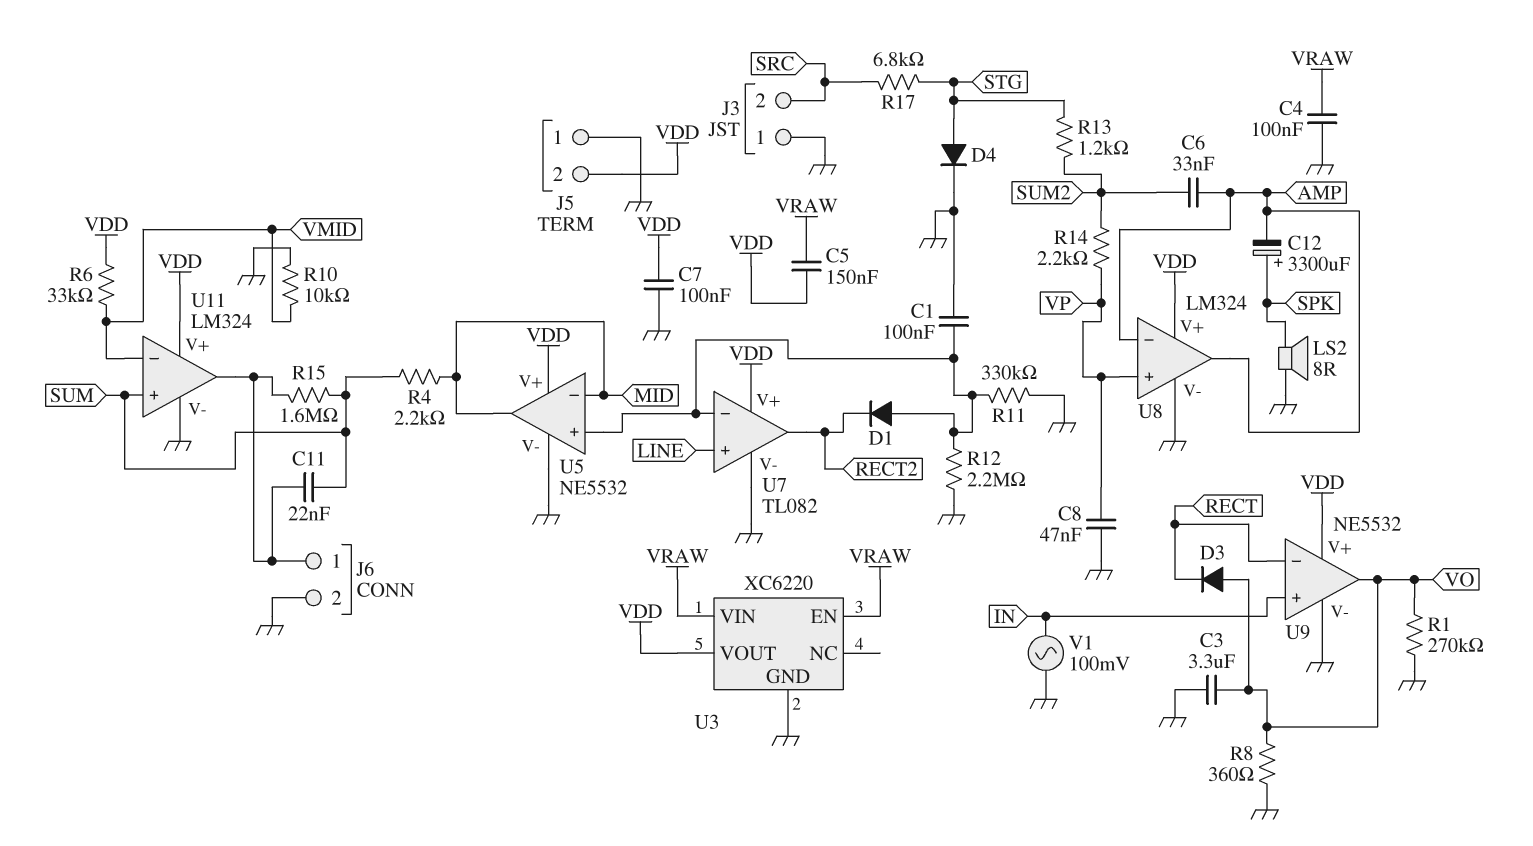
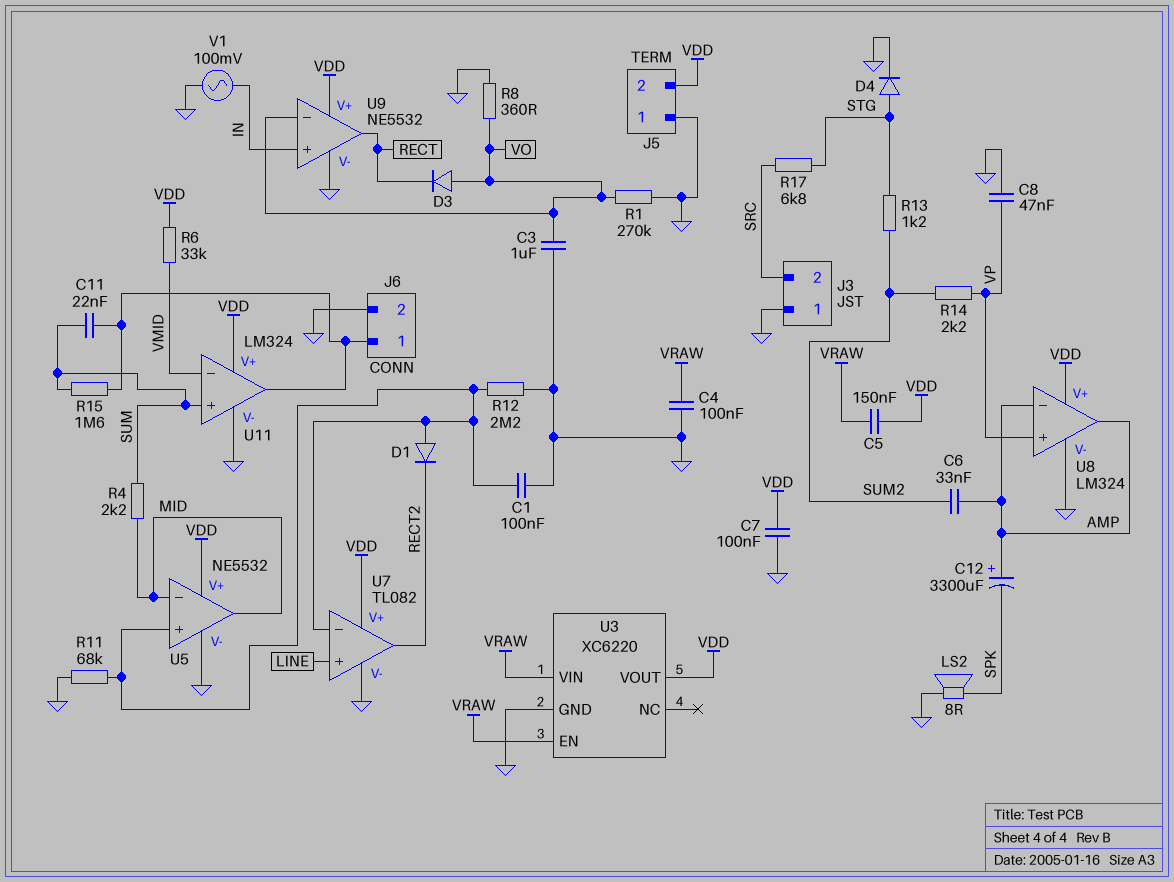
C3: 3.3uF (GND, VO) -> 1uF (GND, VO)
C12: 3300uF (plus SPK, minus AMP) -> 3300uF (plus AMP, minus SPK)
R10: 10k (GND, VMID) -> none
R11: 330k (GND, U5/in+) -> 68k (GND, U5/in+)
U9 pin in-: RECT -> VO
U9 pin out: VO -> RECT

